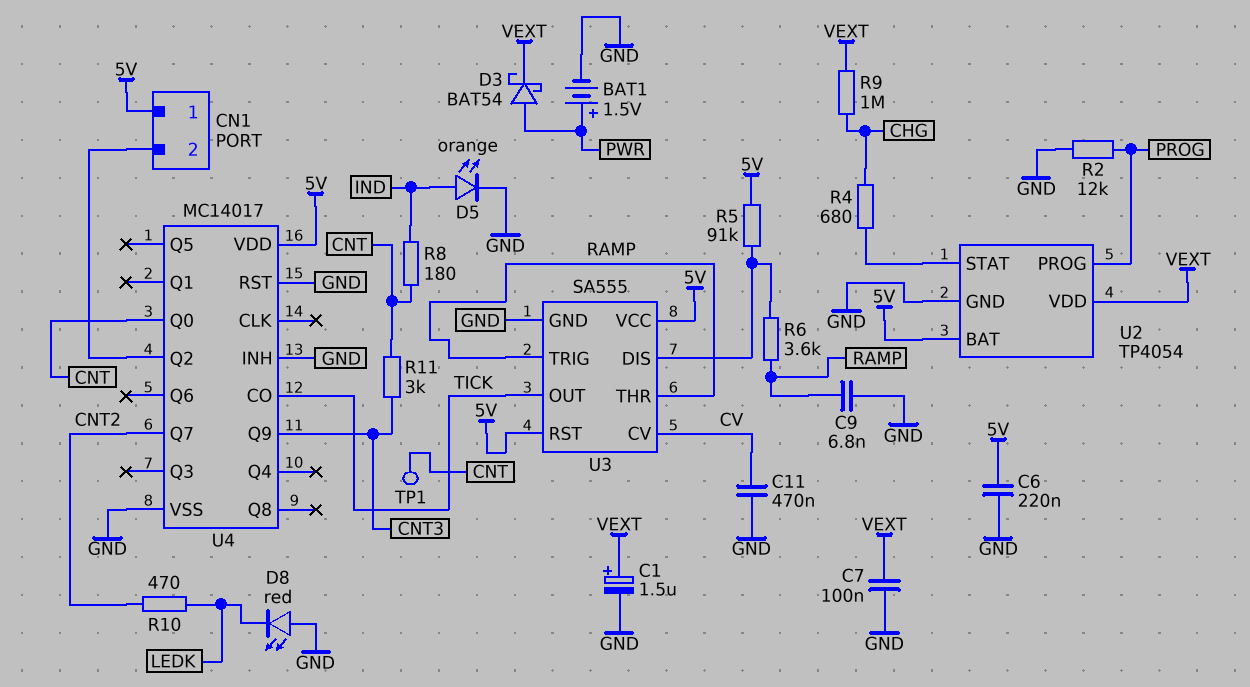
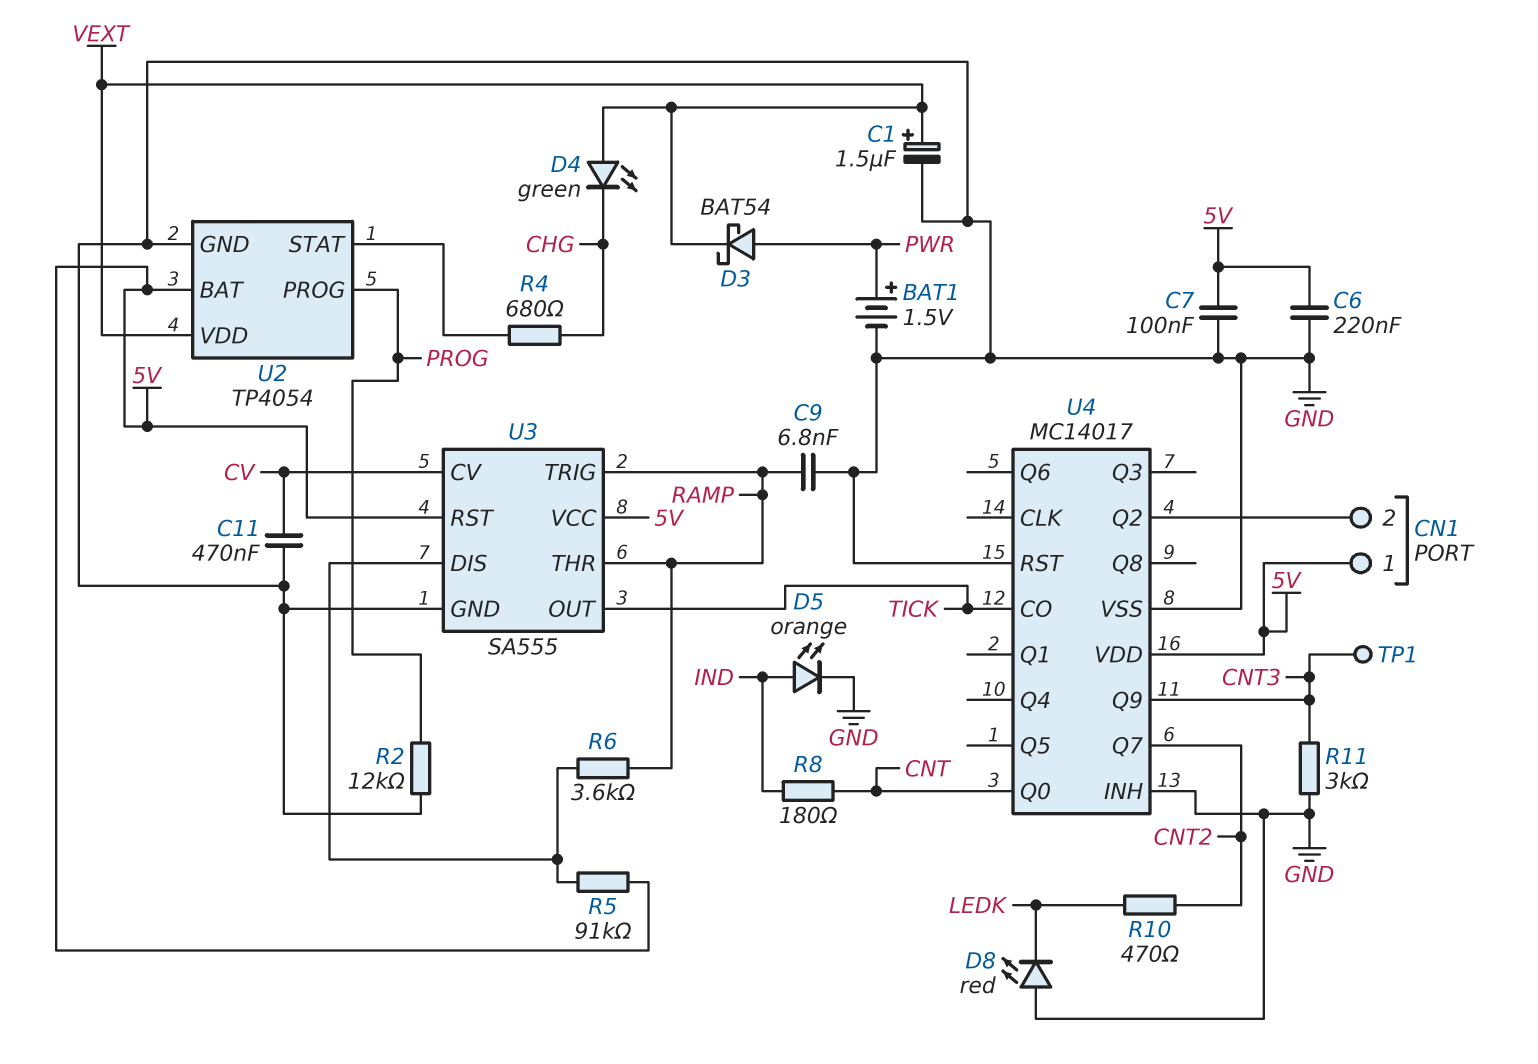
C7: 100nF (GND, VEXT) -> 100nF (5V, GND)
D4: none -> LED green (A VEXT, K CHG)
R9: 1M (CHG, VEXT) -> none
R11: 3k (CNT, CNT3) -> 3k (CNT3, GND)
TP1: test point (CNT) -> test point (CNT3)

